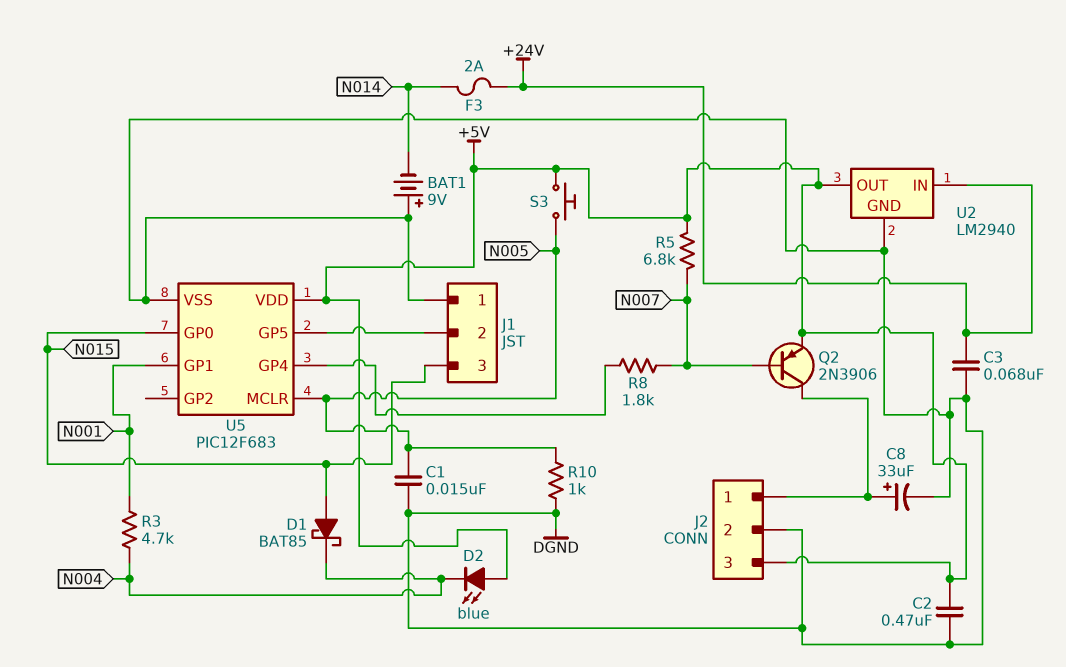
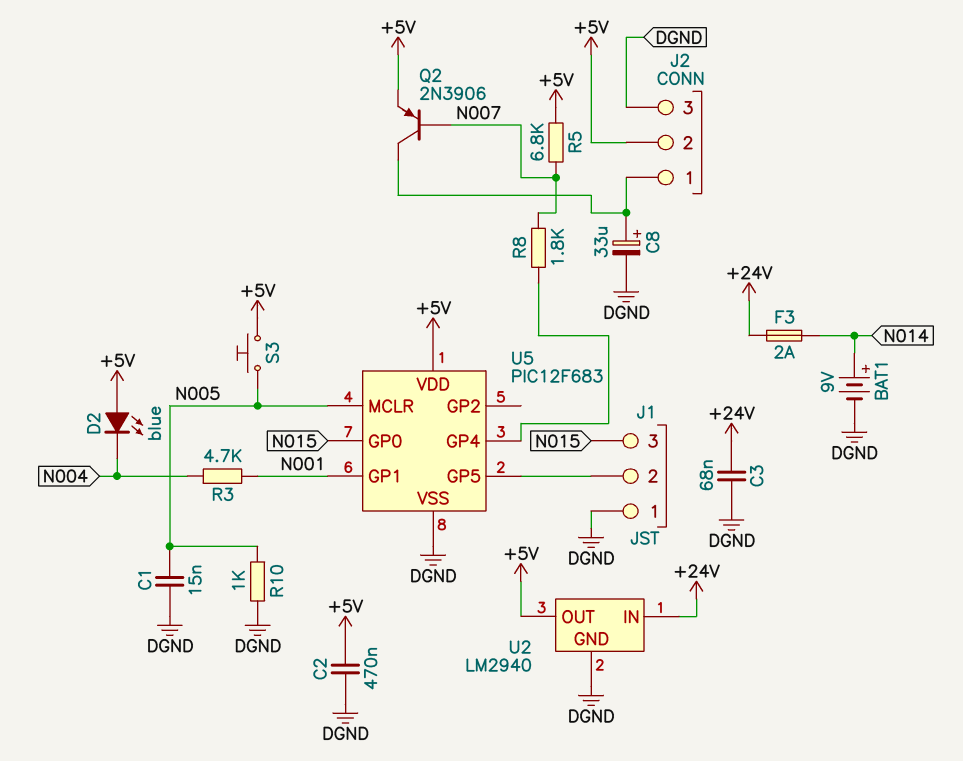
BAT1: 9V (plus DGND, minus N014) -> 9V (plus N014, minus DGND)
D1: schottky BAT85 (A N015, K N004) -> none
J2 pin 2: DGND -> +5V
J2 pin 3: +5V -> DGND

